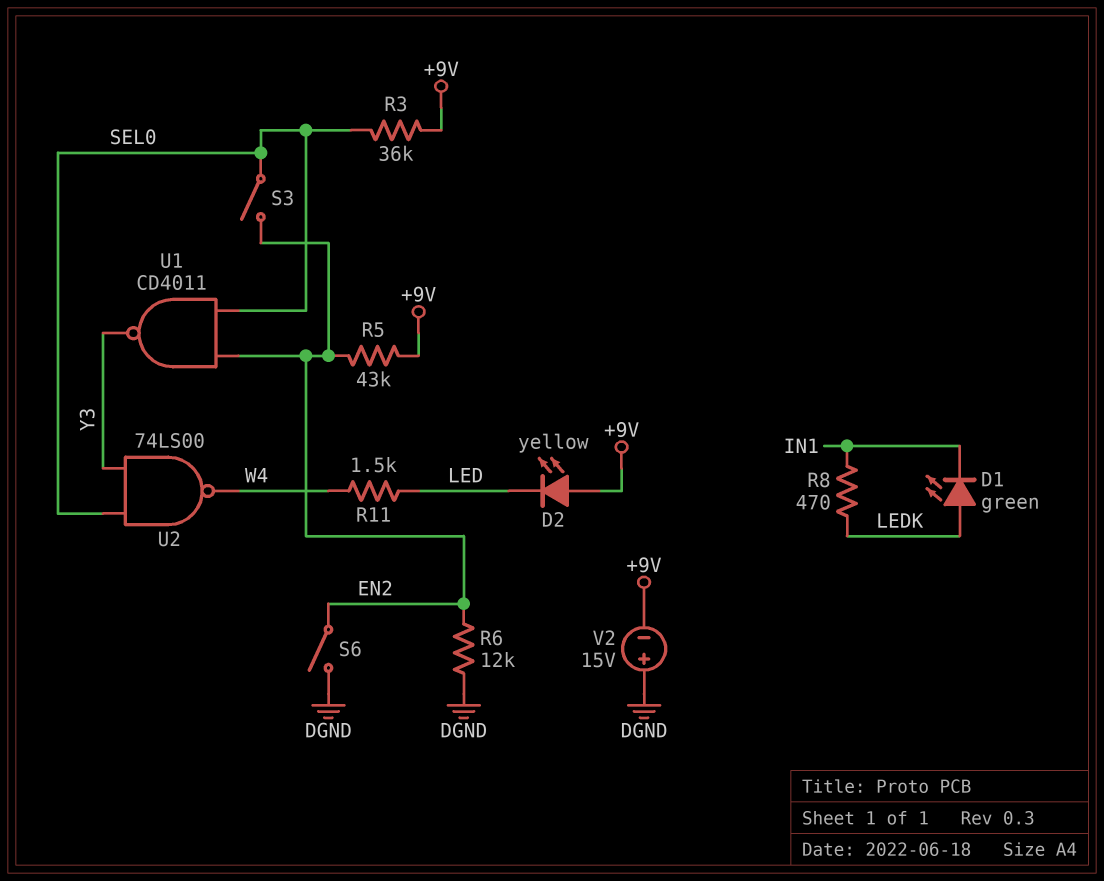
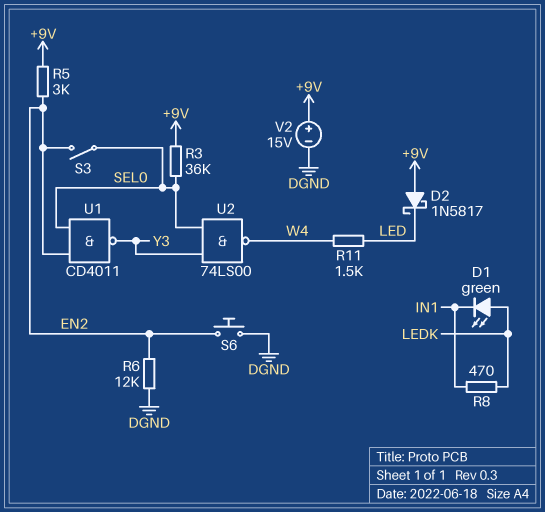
D2: LED yellow (A +9V, K LED) -> schottky 1N5817 (A +9V, K LED)
R5: 43k (+9V, EN2) -> 3k (+9V, EN2)
S6: switch (DGND, EN2) -> button (DGND, EN2)
V2: 15V (plus DGND, minus +9V) -> 15V (plus +9V, minus DGND)

